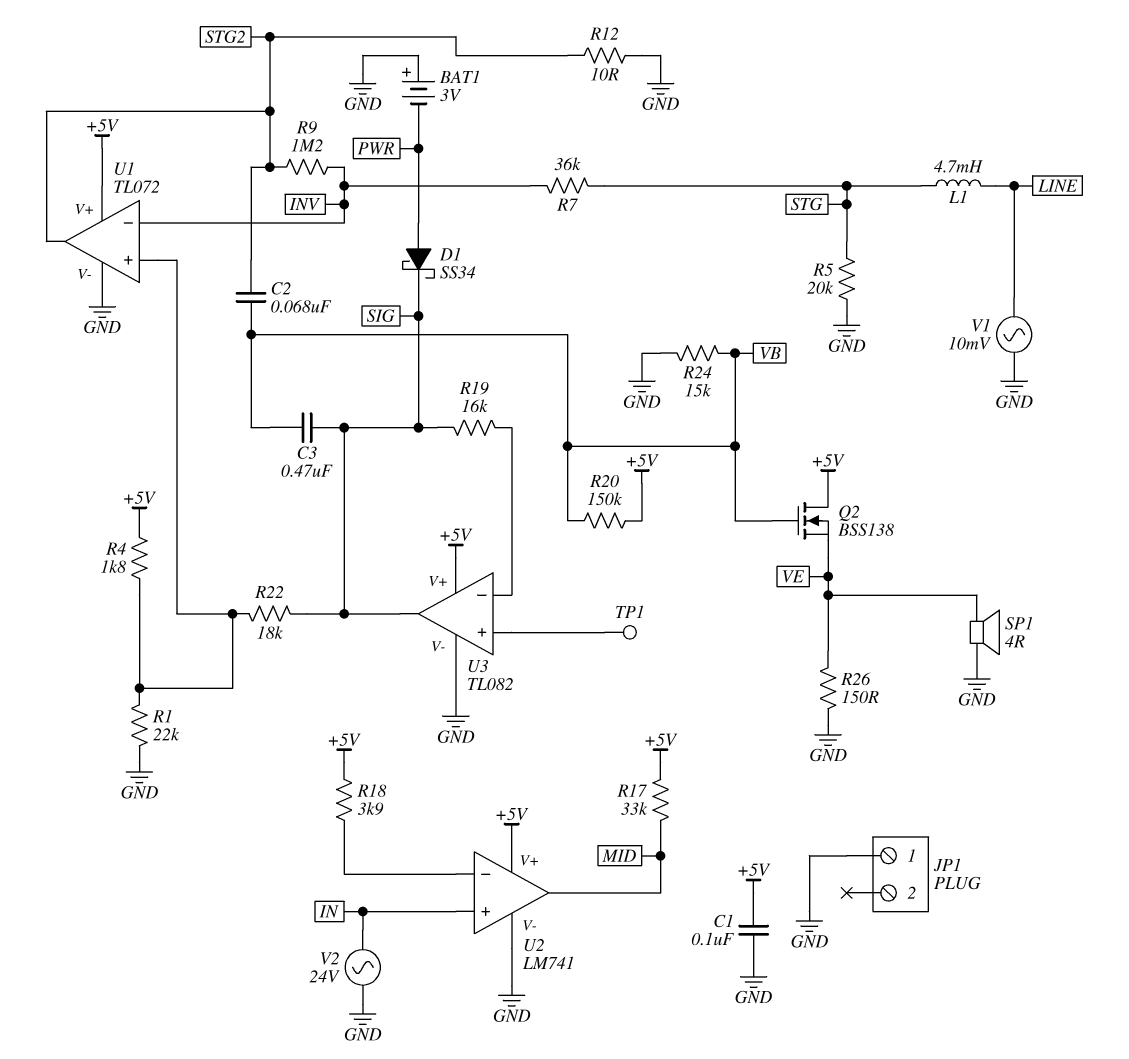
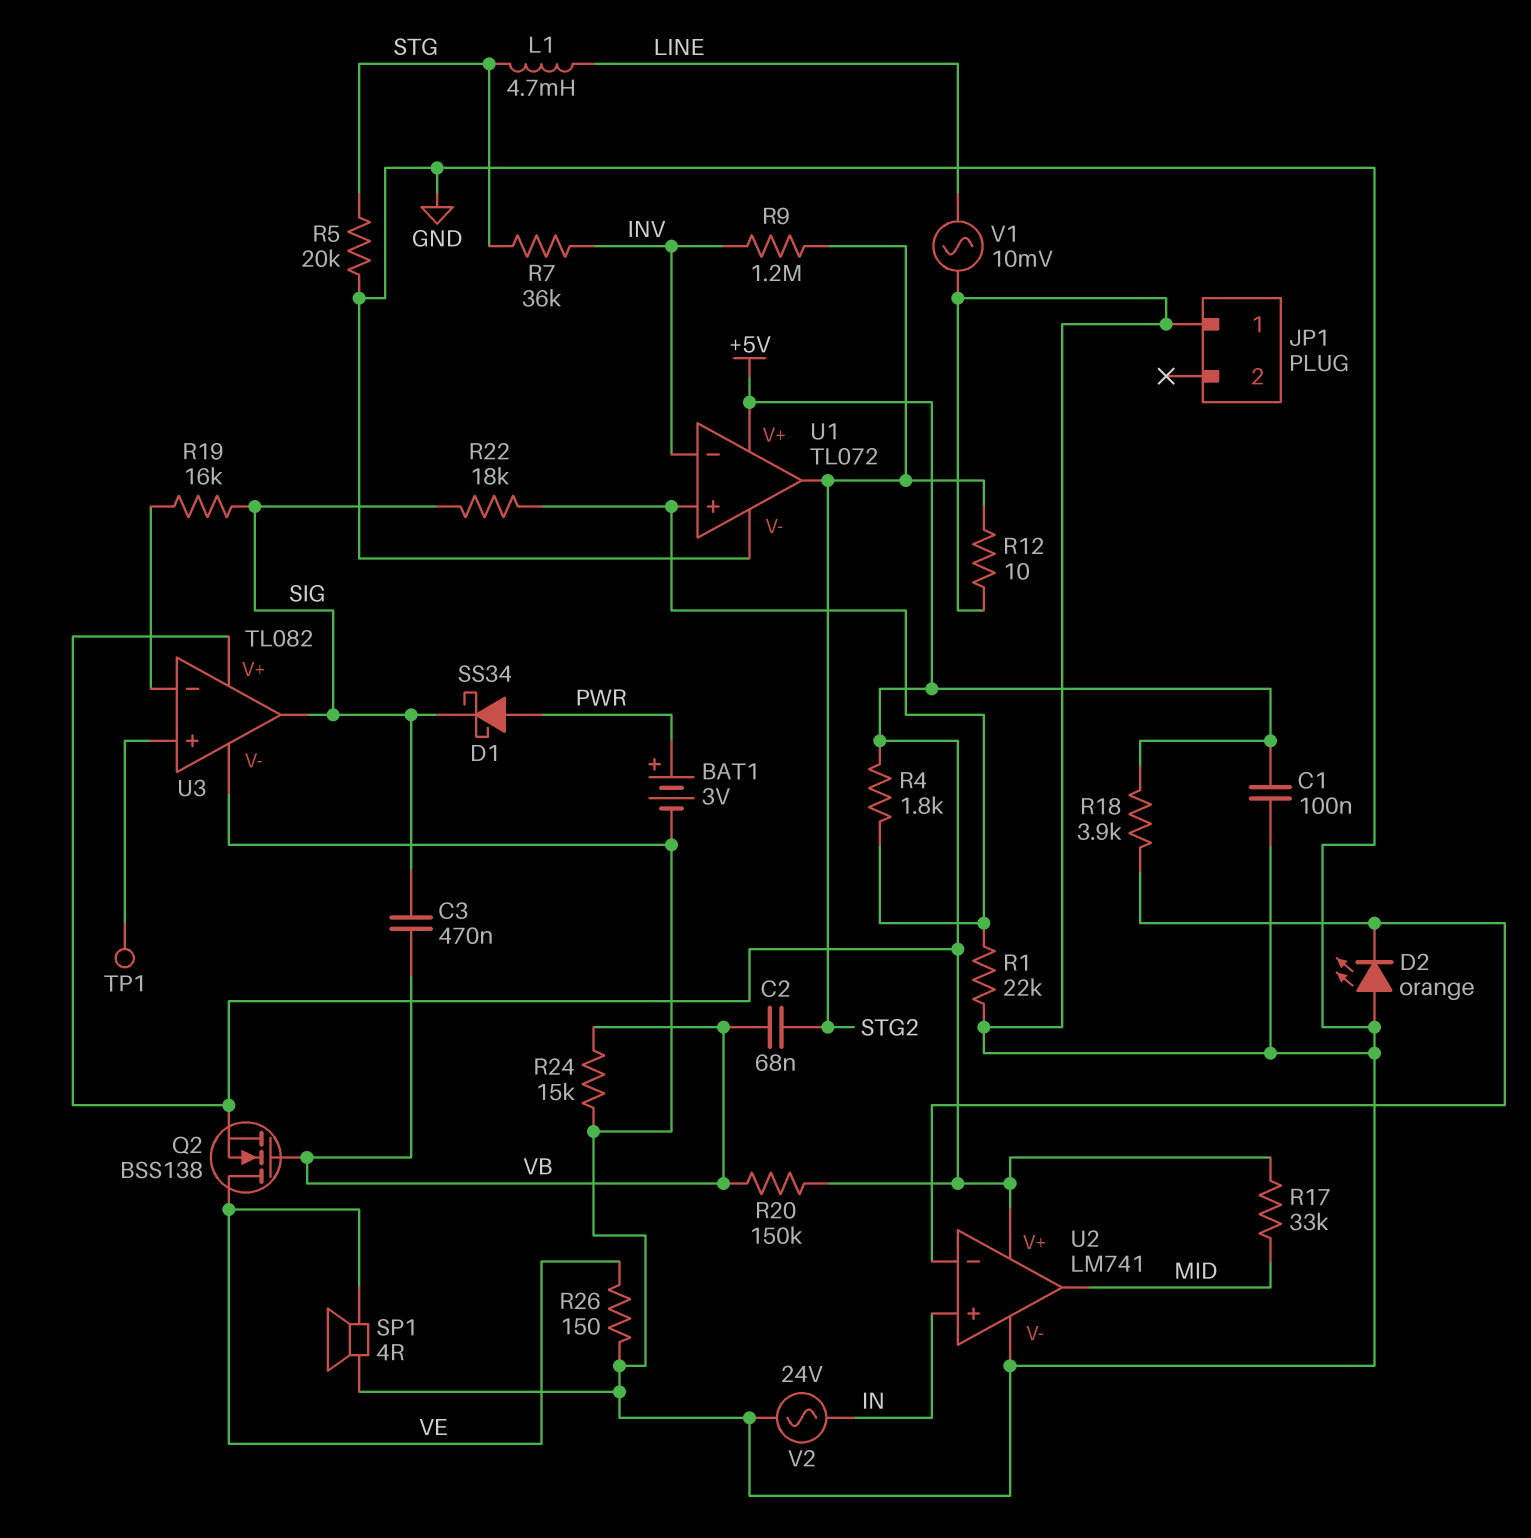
BAT1: 3V (plus GND, minus PWR) -> 3V (plus PWR, minus GND)
D2: none -> LED orange (A GND, K U2/in-)
Q2: NMOS BSS138 (G VB, D +5V, S VE) -> NMOS BSS138 (G VB, D VE, S +5V)

